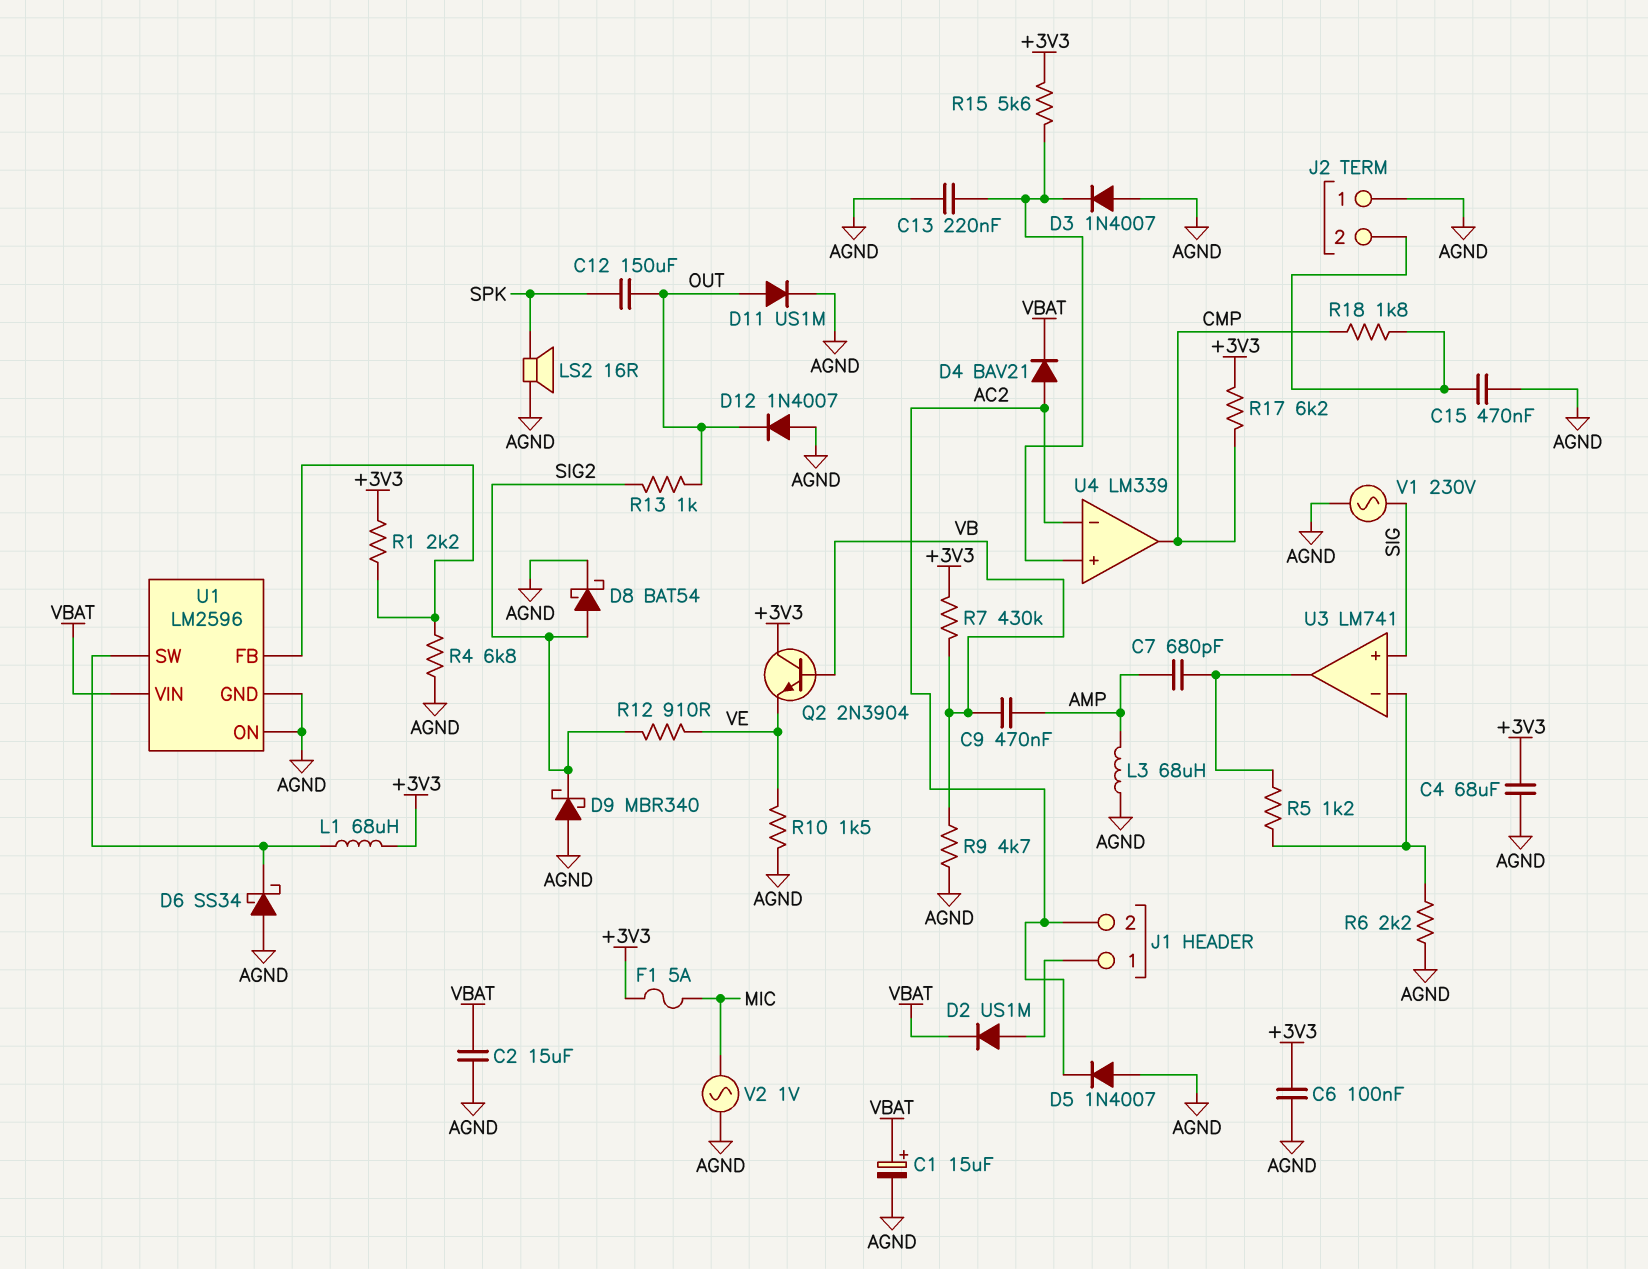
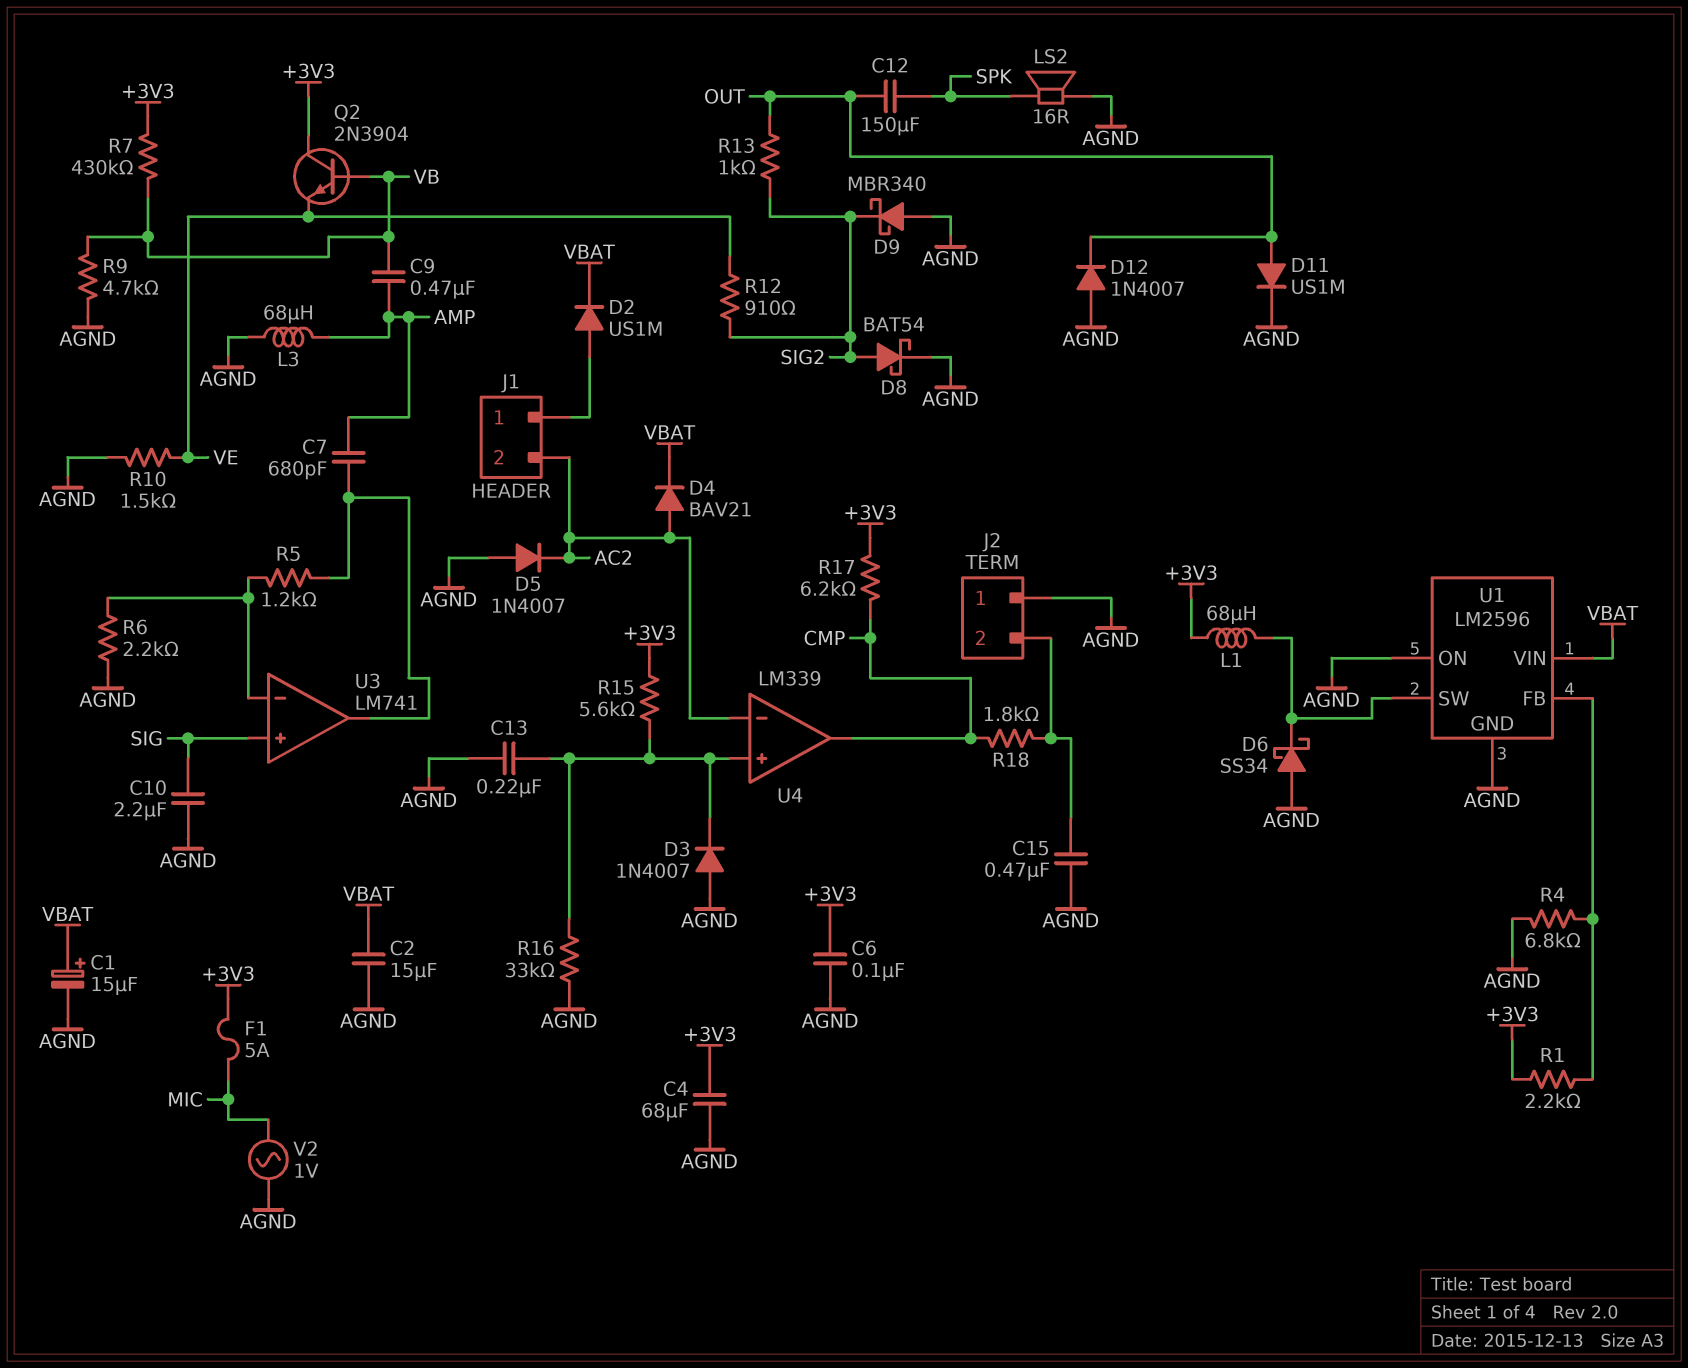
C10: none -> 2.2uF (AGND, SIG)
R16: none -> 33k (AGND, U4/in+)
V1: AC 230V (AGND, SIG) -> none

